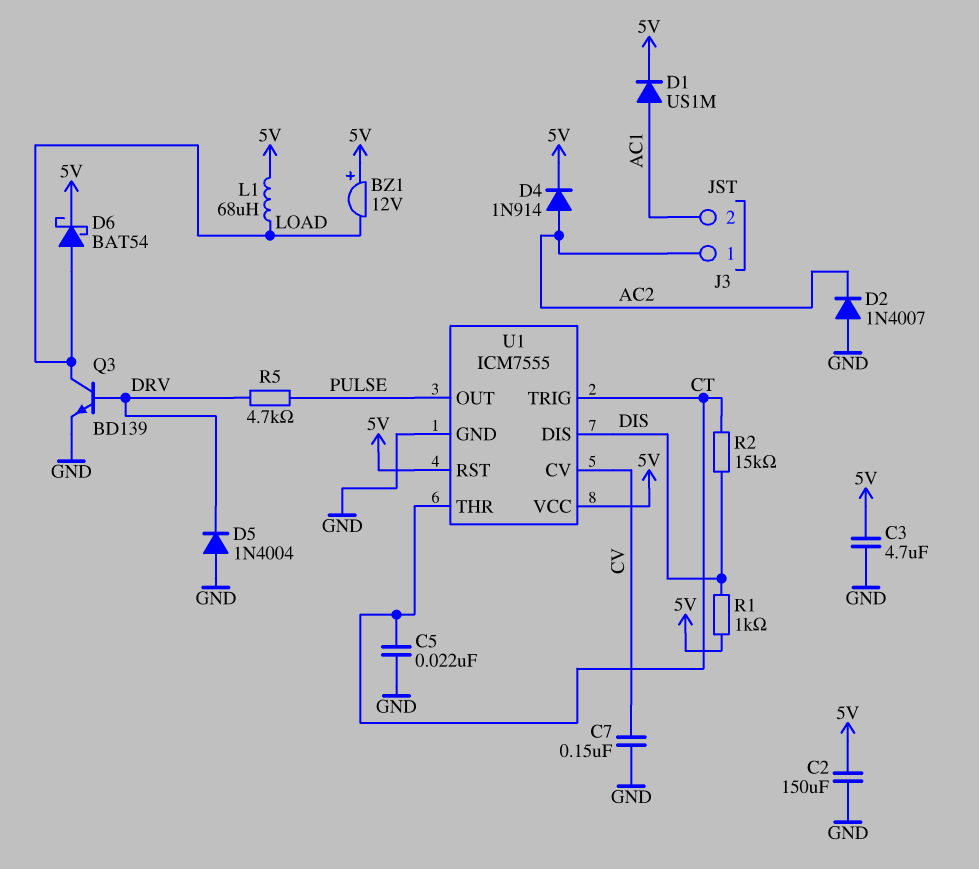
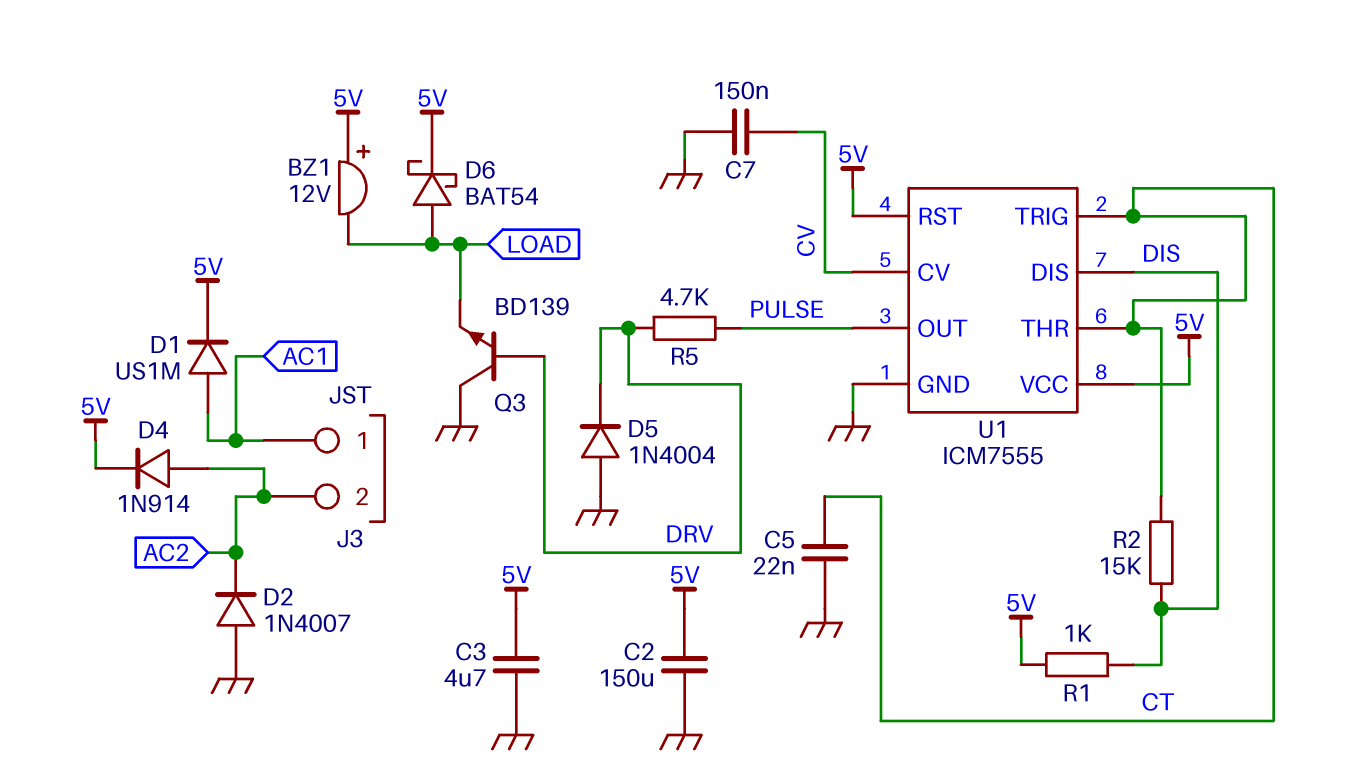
J3 pin 1: AC2 -> AC1
J3 pin 2: AC1 -> AC2
L1: 68uH (5V, LOAD) -> none
Q3: NPN BD139 (B DRV, C LOAD, E GND) -> NPN BD139 (B DRV, C GND, E LOAD)

